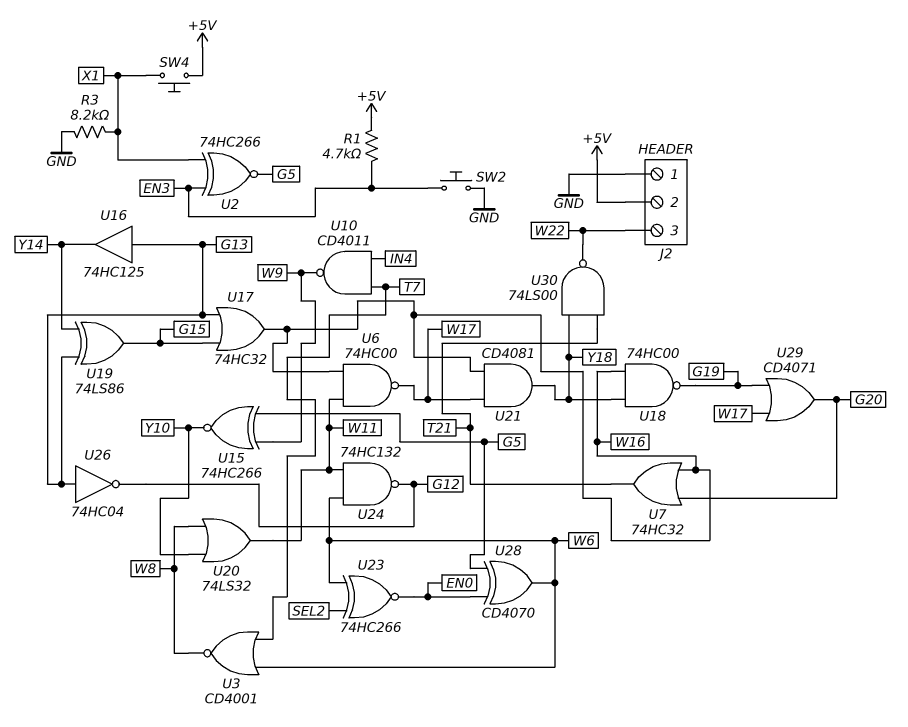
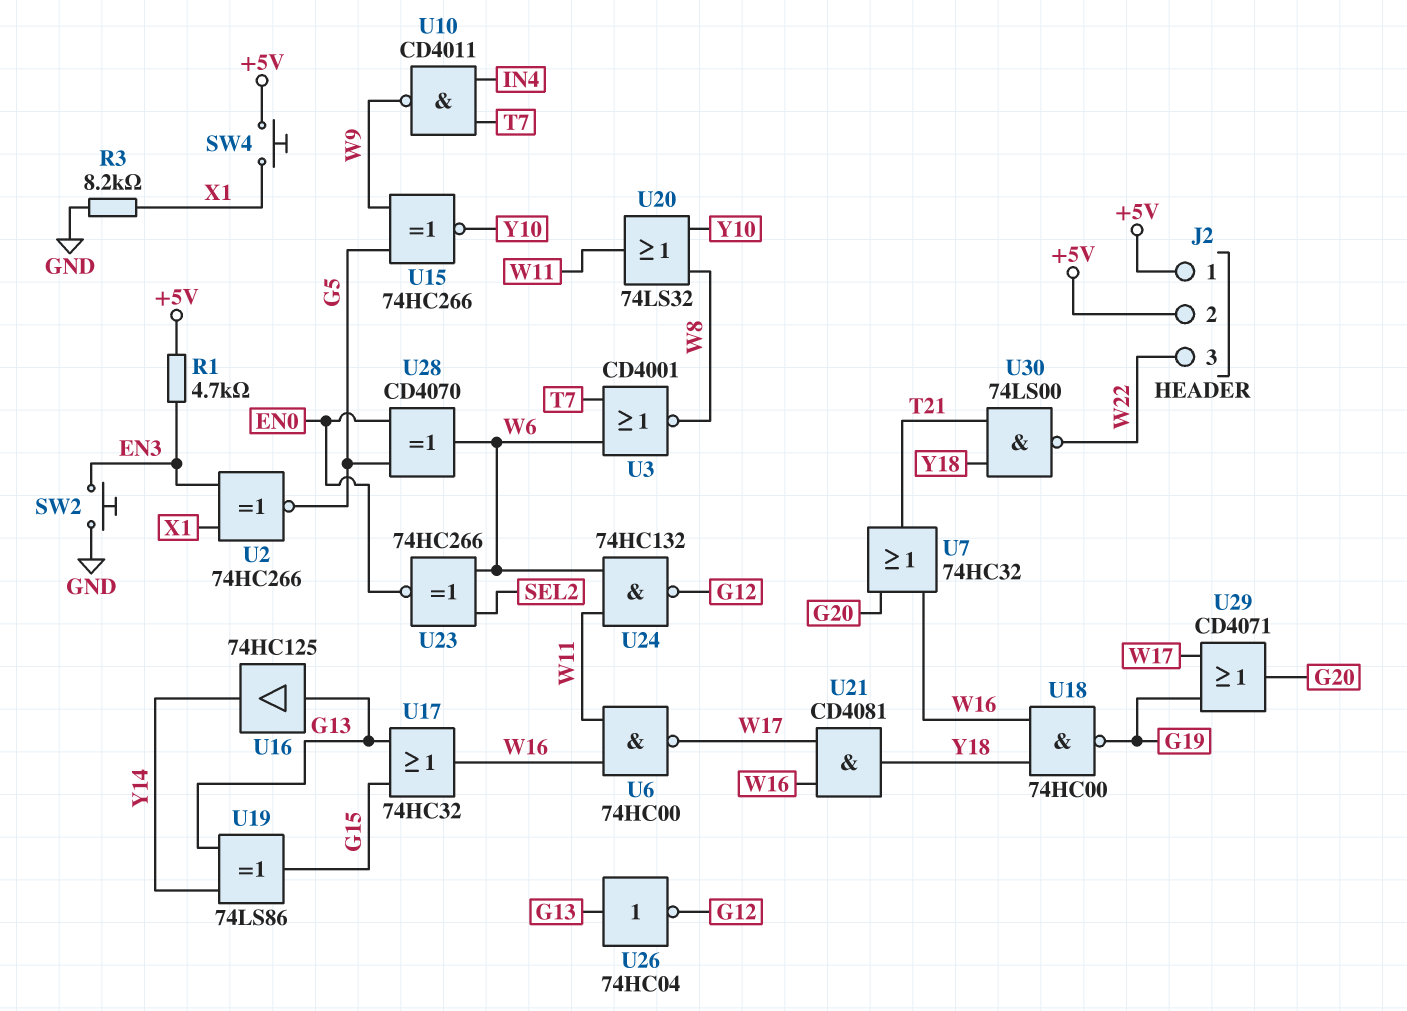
J2 pin 1: GND -> +5V

